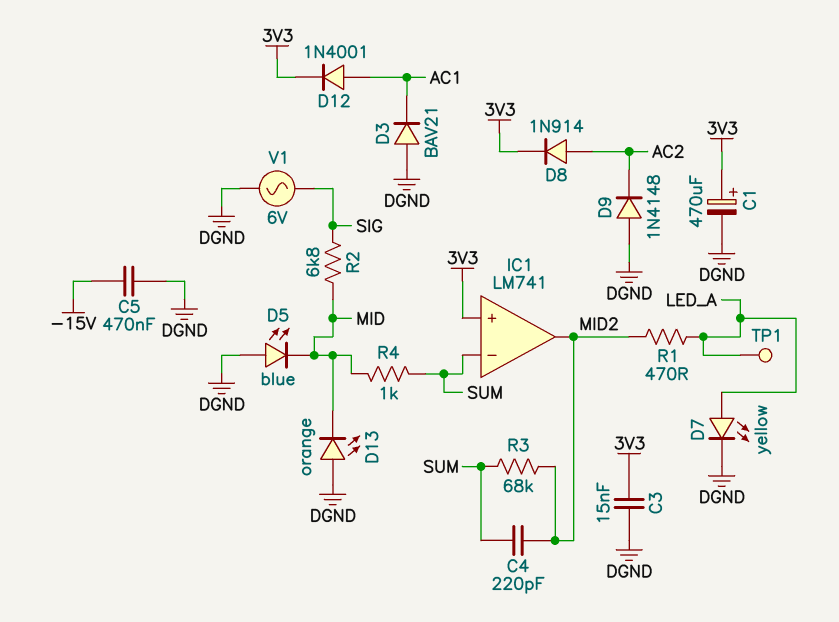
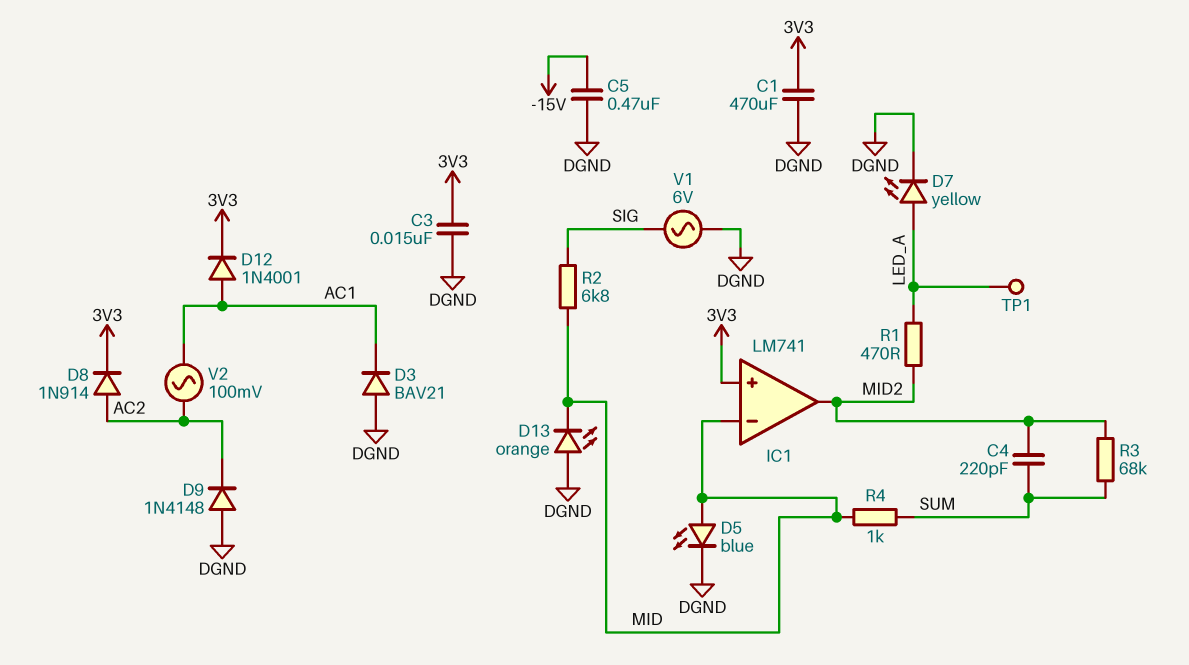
C1: 470uF (plus 3V3, minus DGND) -> 470uF (3V3, DGND)
D5: LED blue (A DGND, K MID) -> LED blue (A MID, K DGND)
IC1 pin in-: SUM -> MID
V2: none -> AC 100mV (AC1, AC2)

